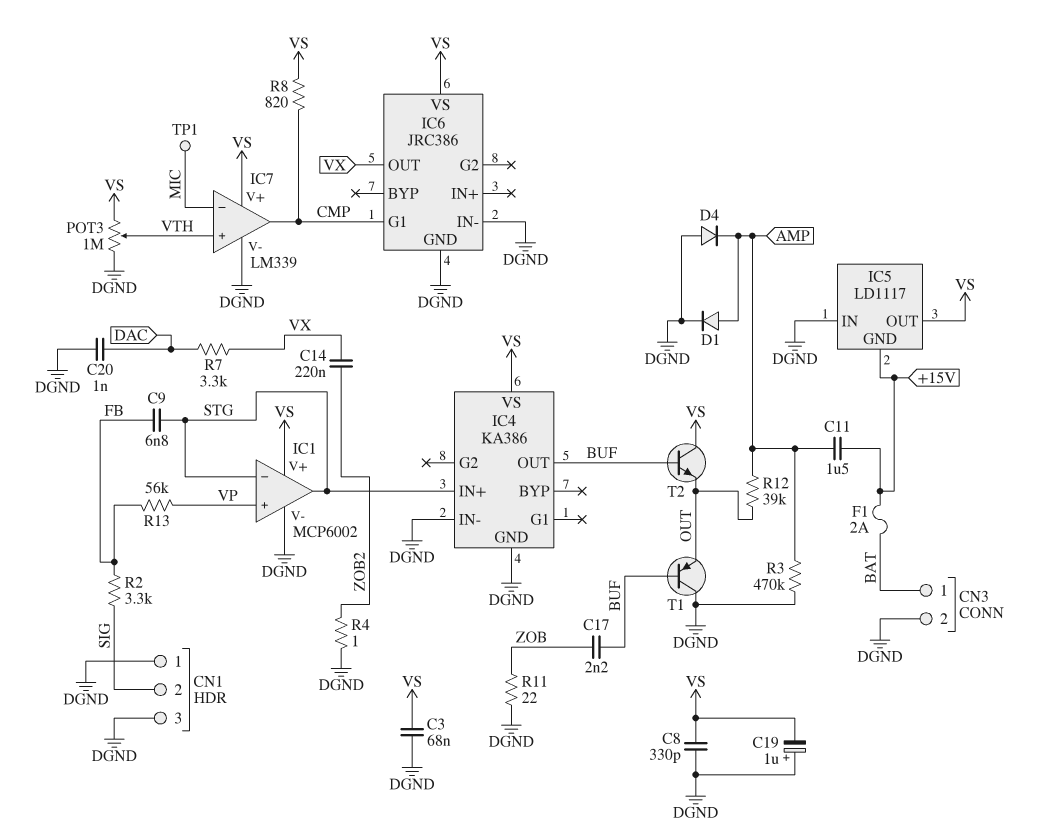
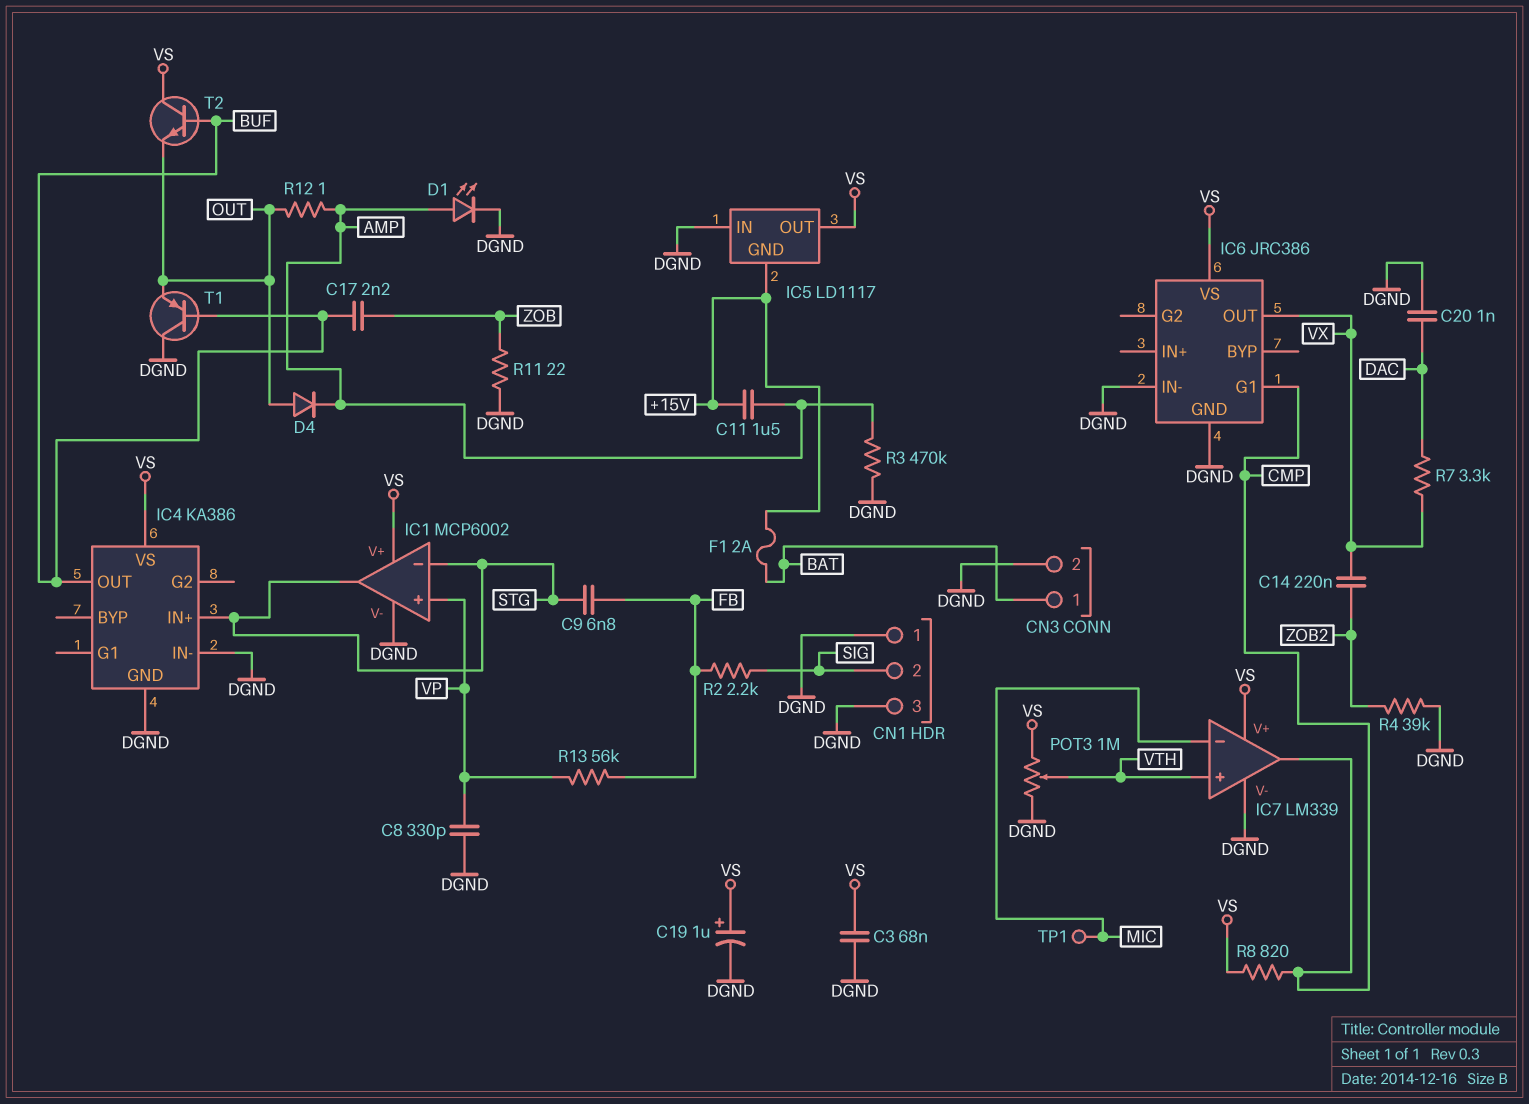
C8: 330pF (DGND, VS) -> 330pF (DGND, VP)
C19: 1uF (plus DGND, minus VS) -> 1uF (plus VS, minus DGND)
D1: diode (A AMP, K DGND) -> LED (A AMP, K DGND)
D4: diode (A DGND, K AMP) -> diode (A OUT, K AMP)
R2: 3.3k (FB, SIG) -> 2.2k (FB, SIG)
R4: 1 (DGND, ZOB2) -> 39k (DGND, ZOB2)
R12: 39k (AMP, OUT) -> 1 (AMP, OUT)

